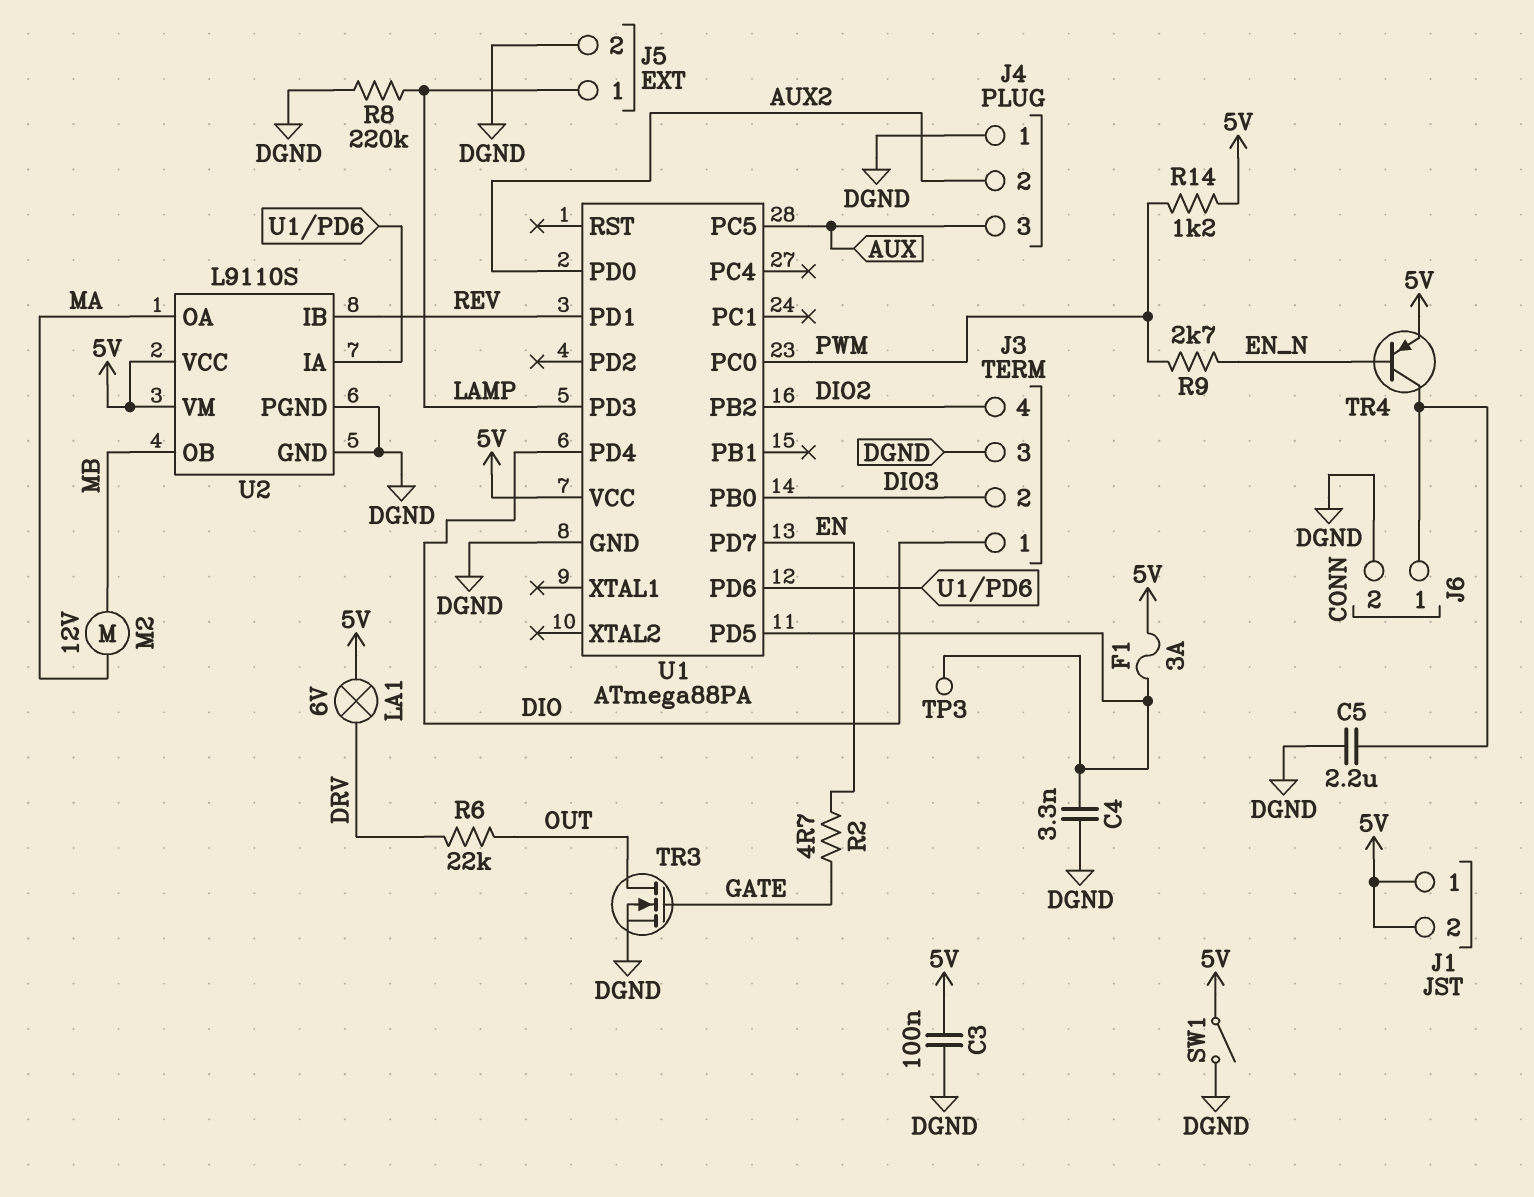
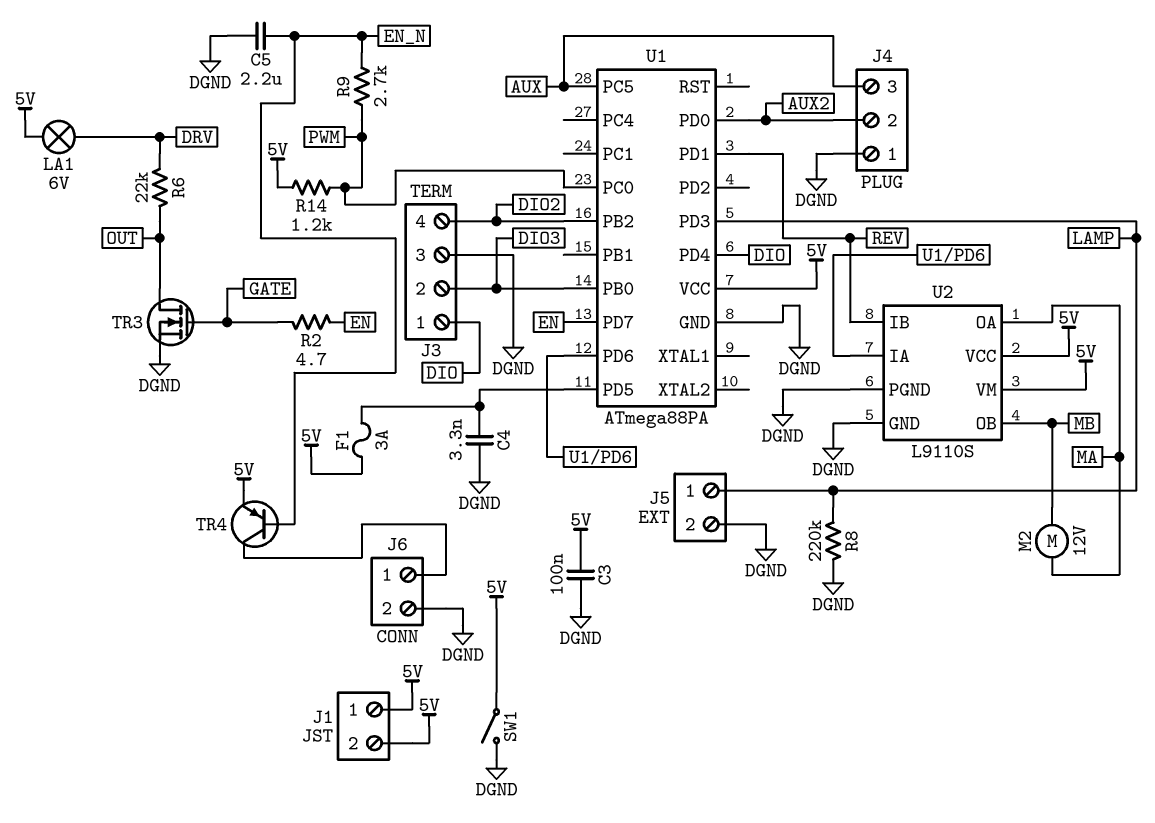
C5: 2.2uF (DGND, J6/1) -> 2.2uF (DGND, EN_N)
TP3: test point (U1/PD5) -> none

